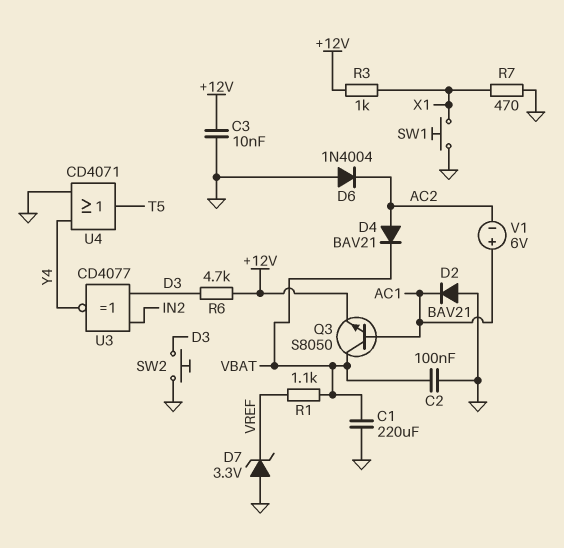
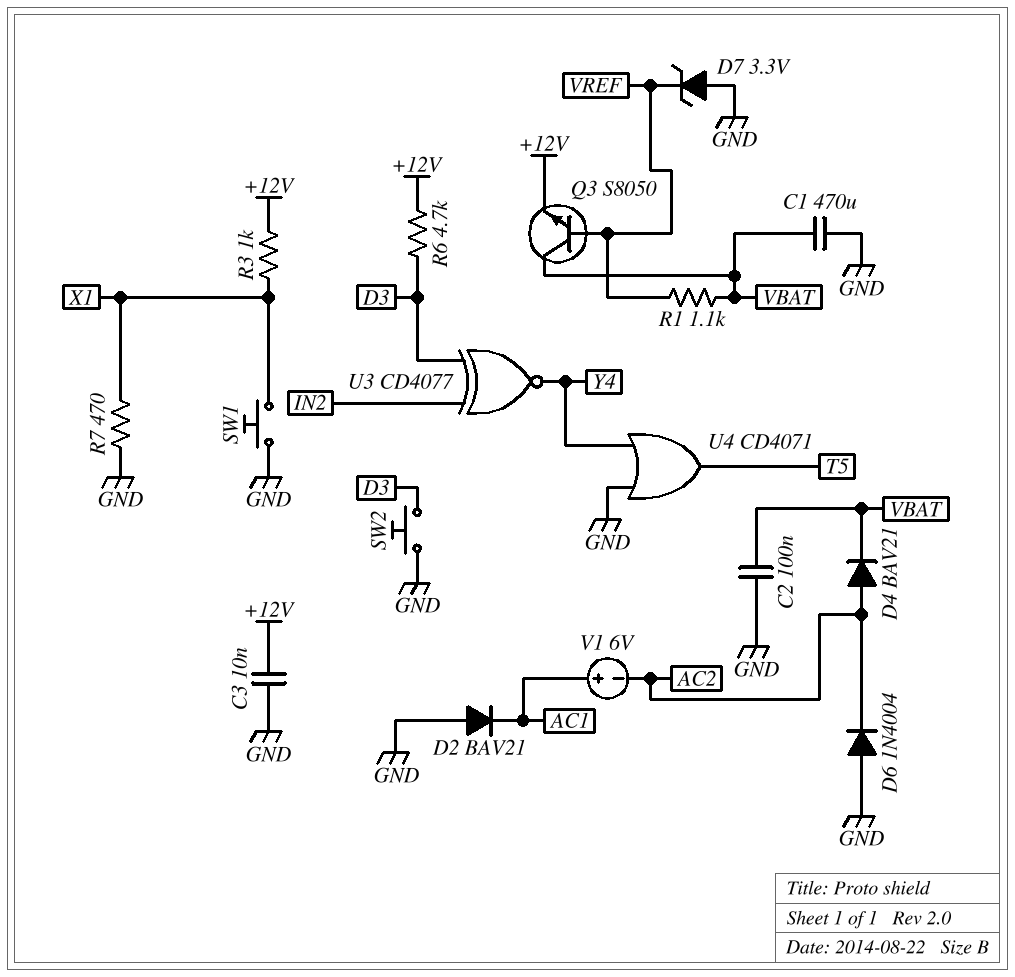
C1: 220uF (GND, VBAT) -> 470uF (GND, VBAT)
Q3: NPN S8050 (B AC1, C VBAT, E +12V) -> NPN S8050 (B VREF, C VBAT, E +12V)

